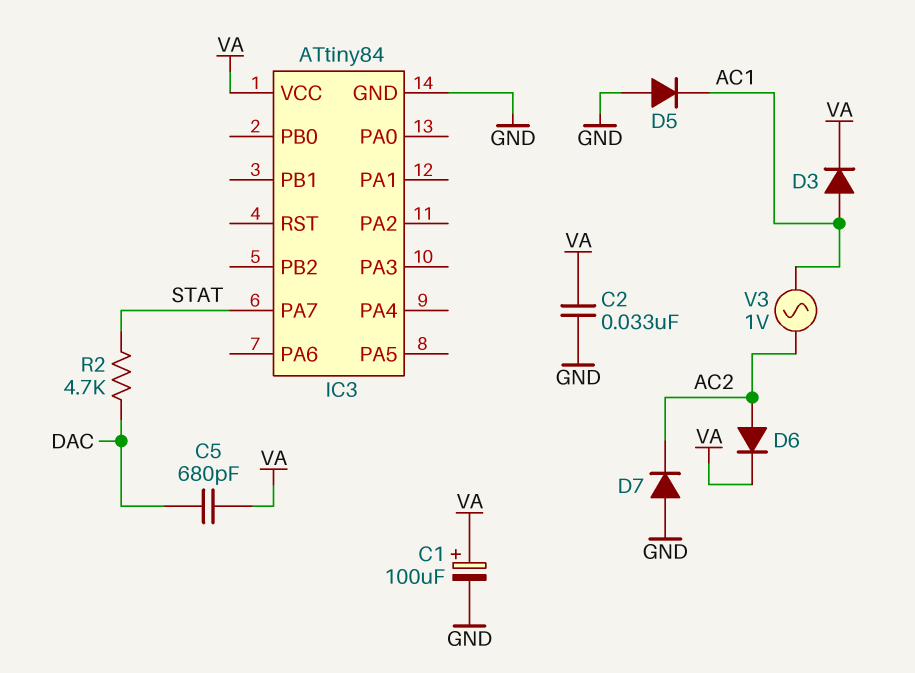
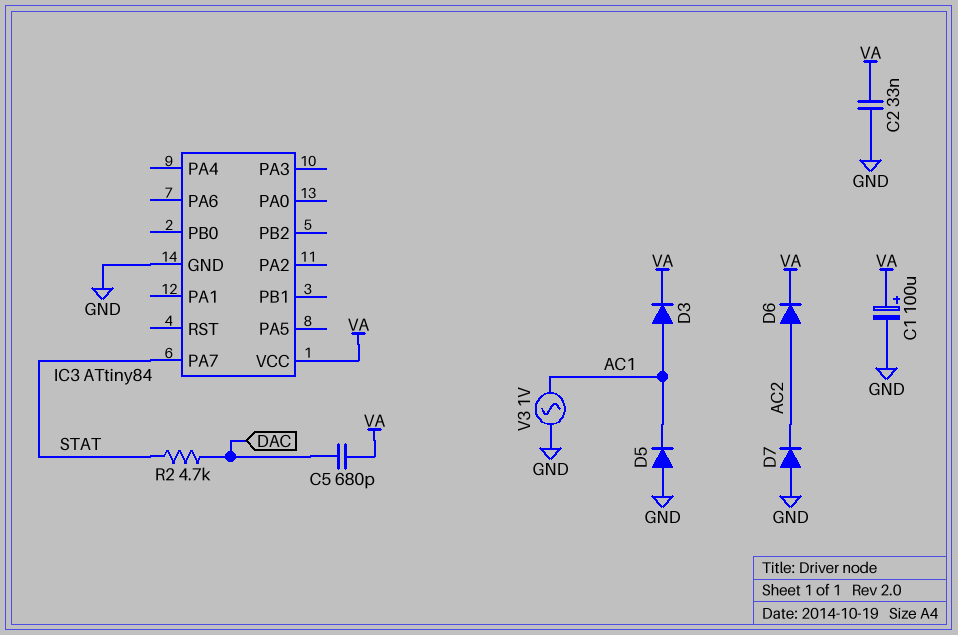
V3: AC 1V (AC1, AC2) -> AC 1V (AC1, GND)

